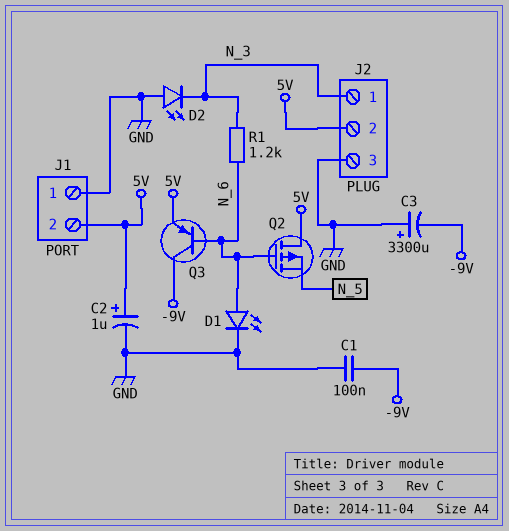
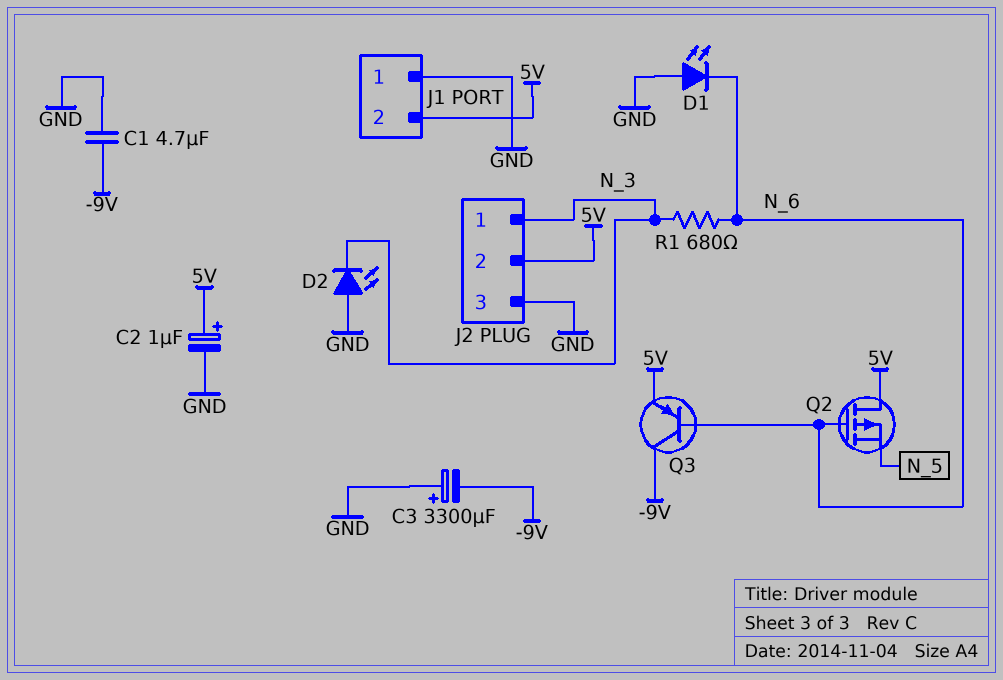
C1: 100nF (-9V, GND) -> 4.7uF (-9V, GND)
D1: LED (A N_6, K GND) -> LED (A GND, K N_6)
R1: 1.2k (N_3, N_6) -> 680 (N_3, N_6)

